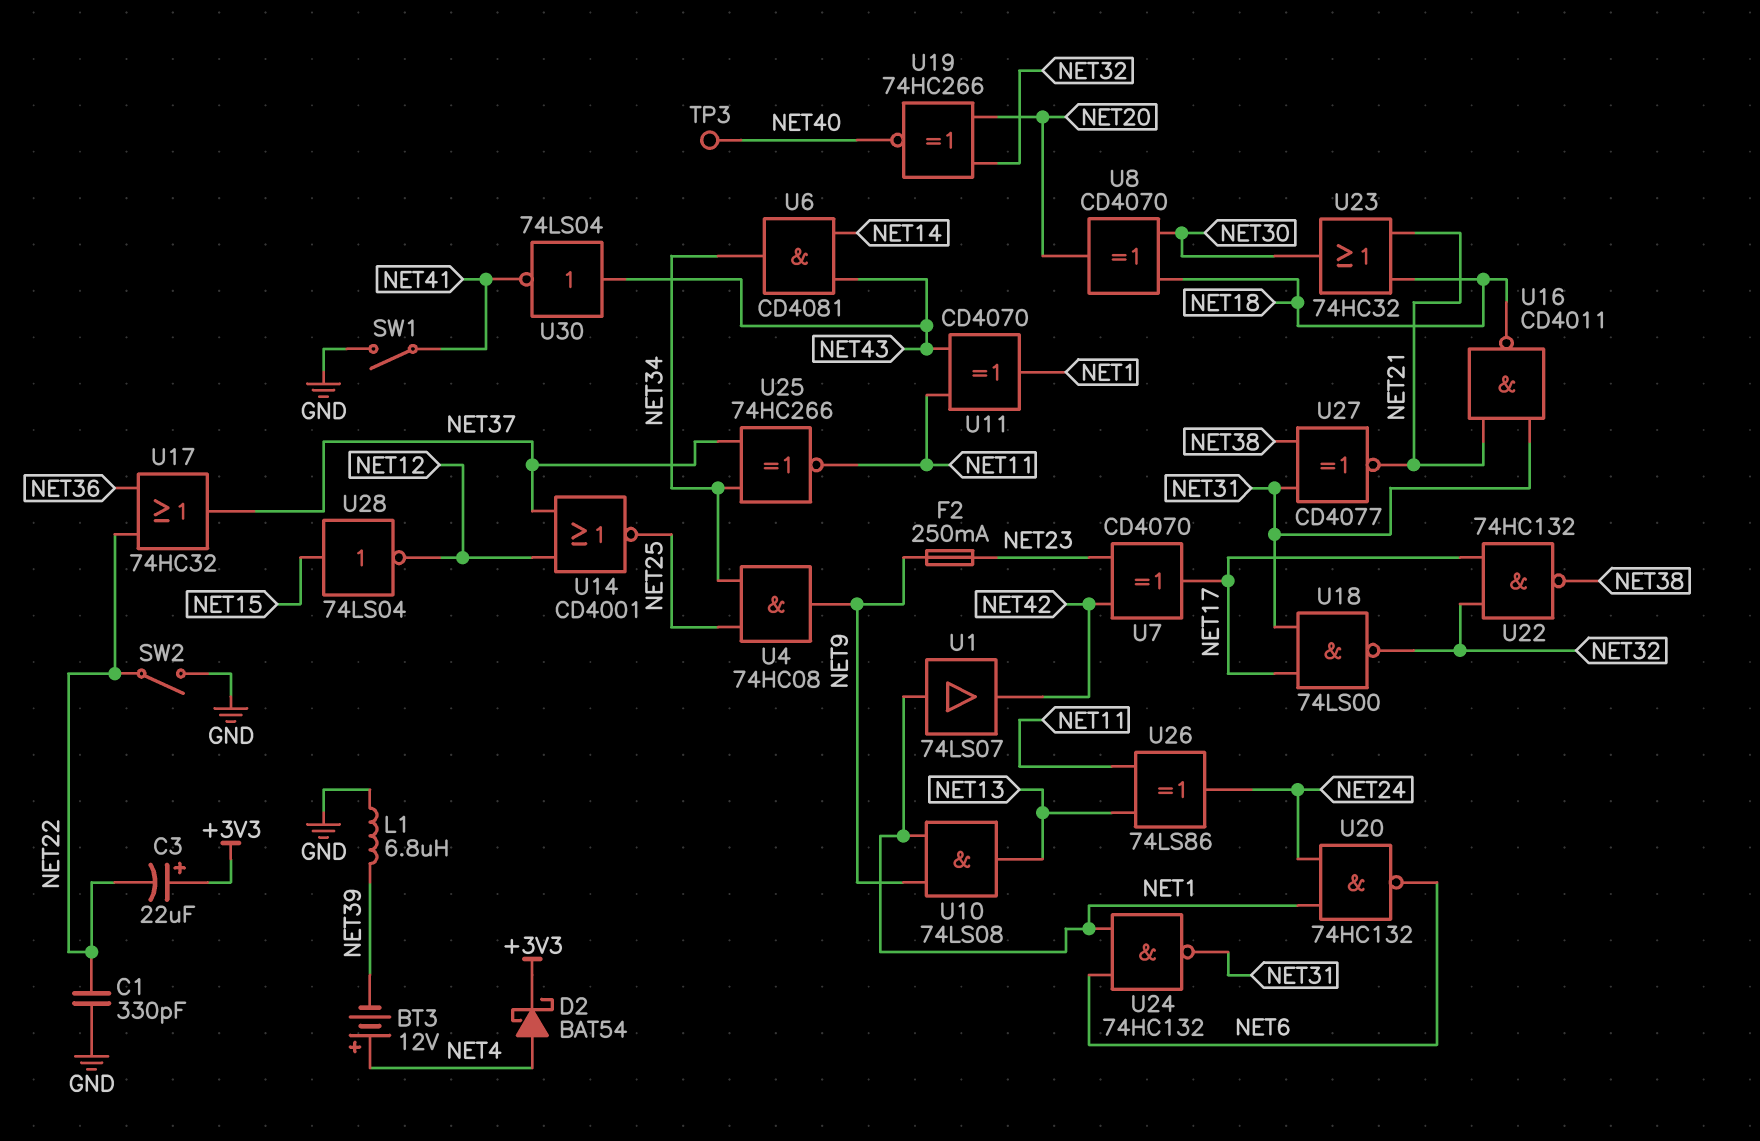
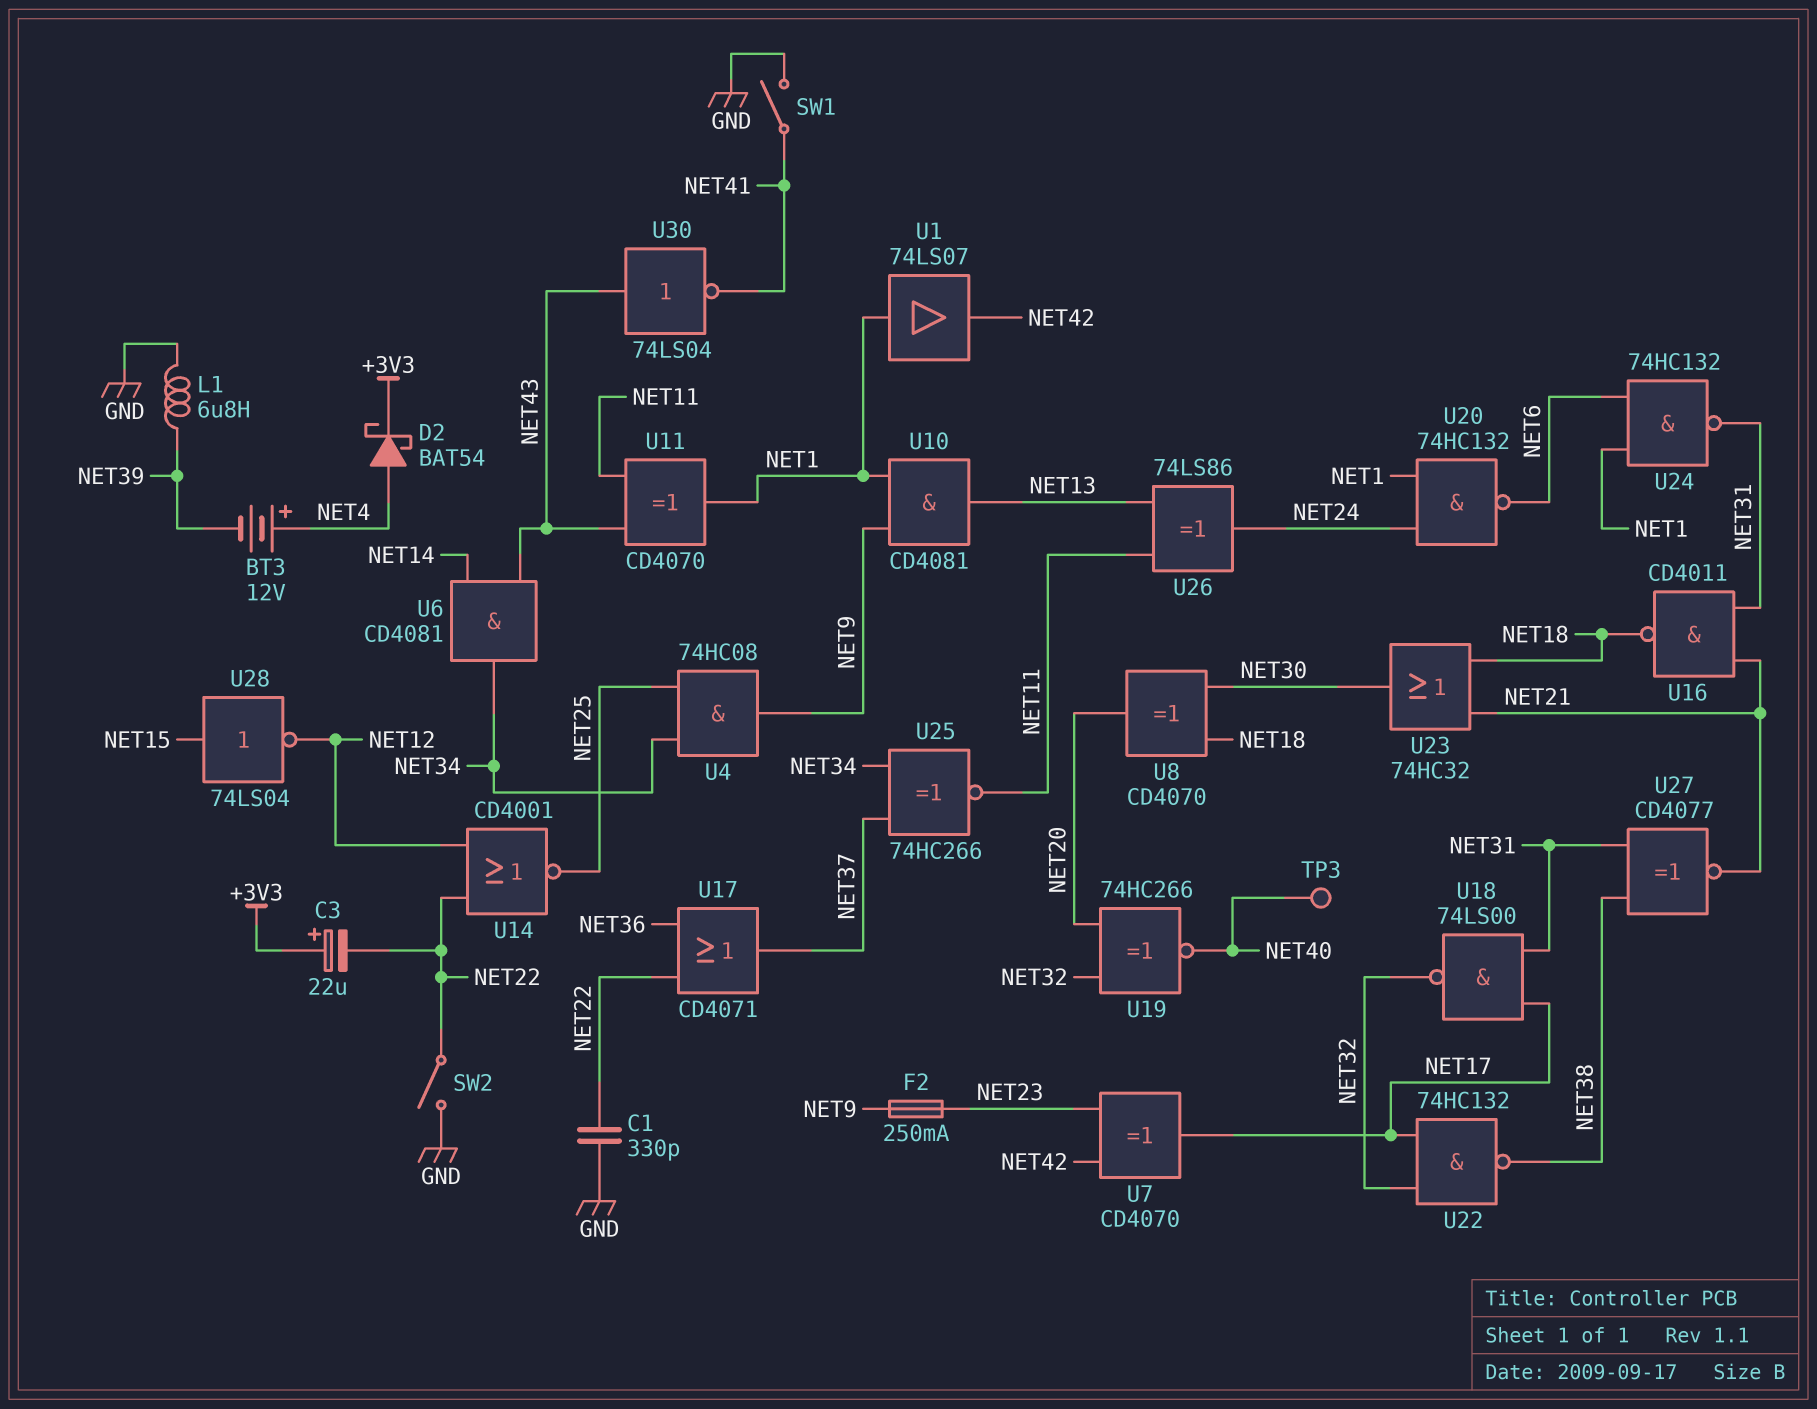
U10: AND 74LS08 (in NET1, in NET9, out NET13) -> AND CD4081 (in NET1, in NET9, out NET13)
U14: NOR CD4001 (in NET12, in NET37, out NET25) -> NOR CD4001 (in NET12, in NET22, out NET25)
U17: OR 74HC32 (in NET22, in NET36, out NET37) -> OR CD4071 (in NET22, in NET36, out NET37)

